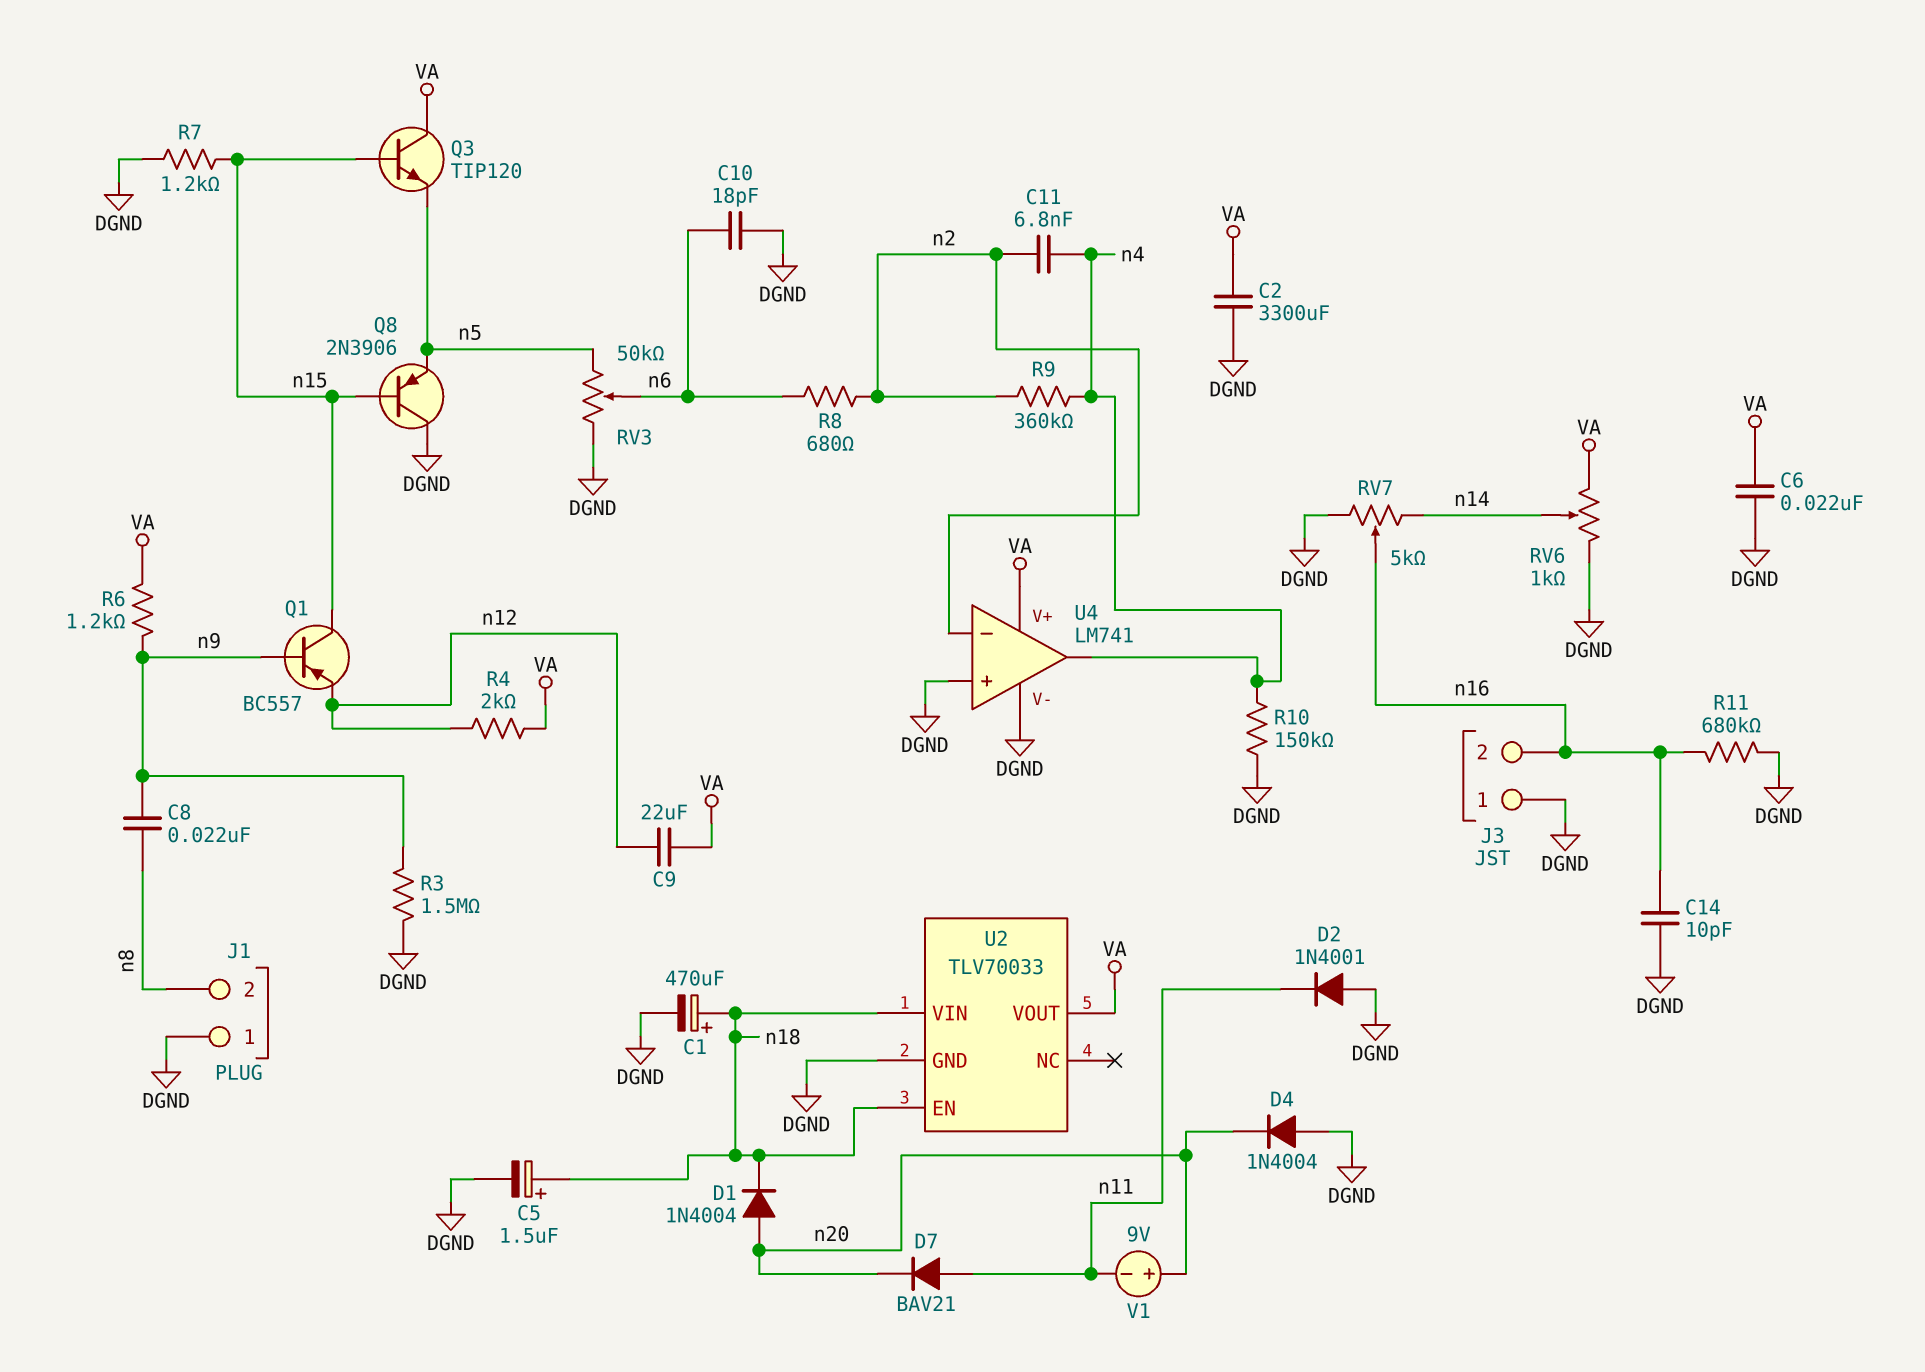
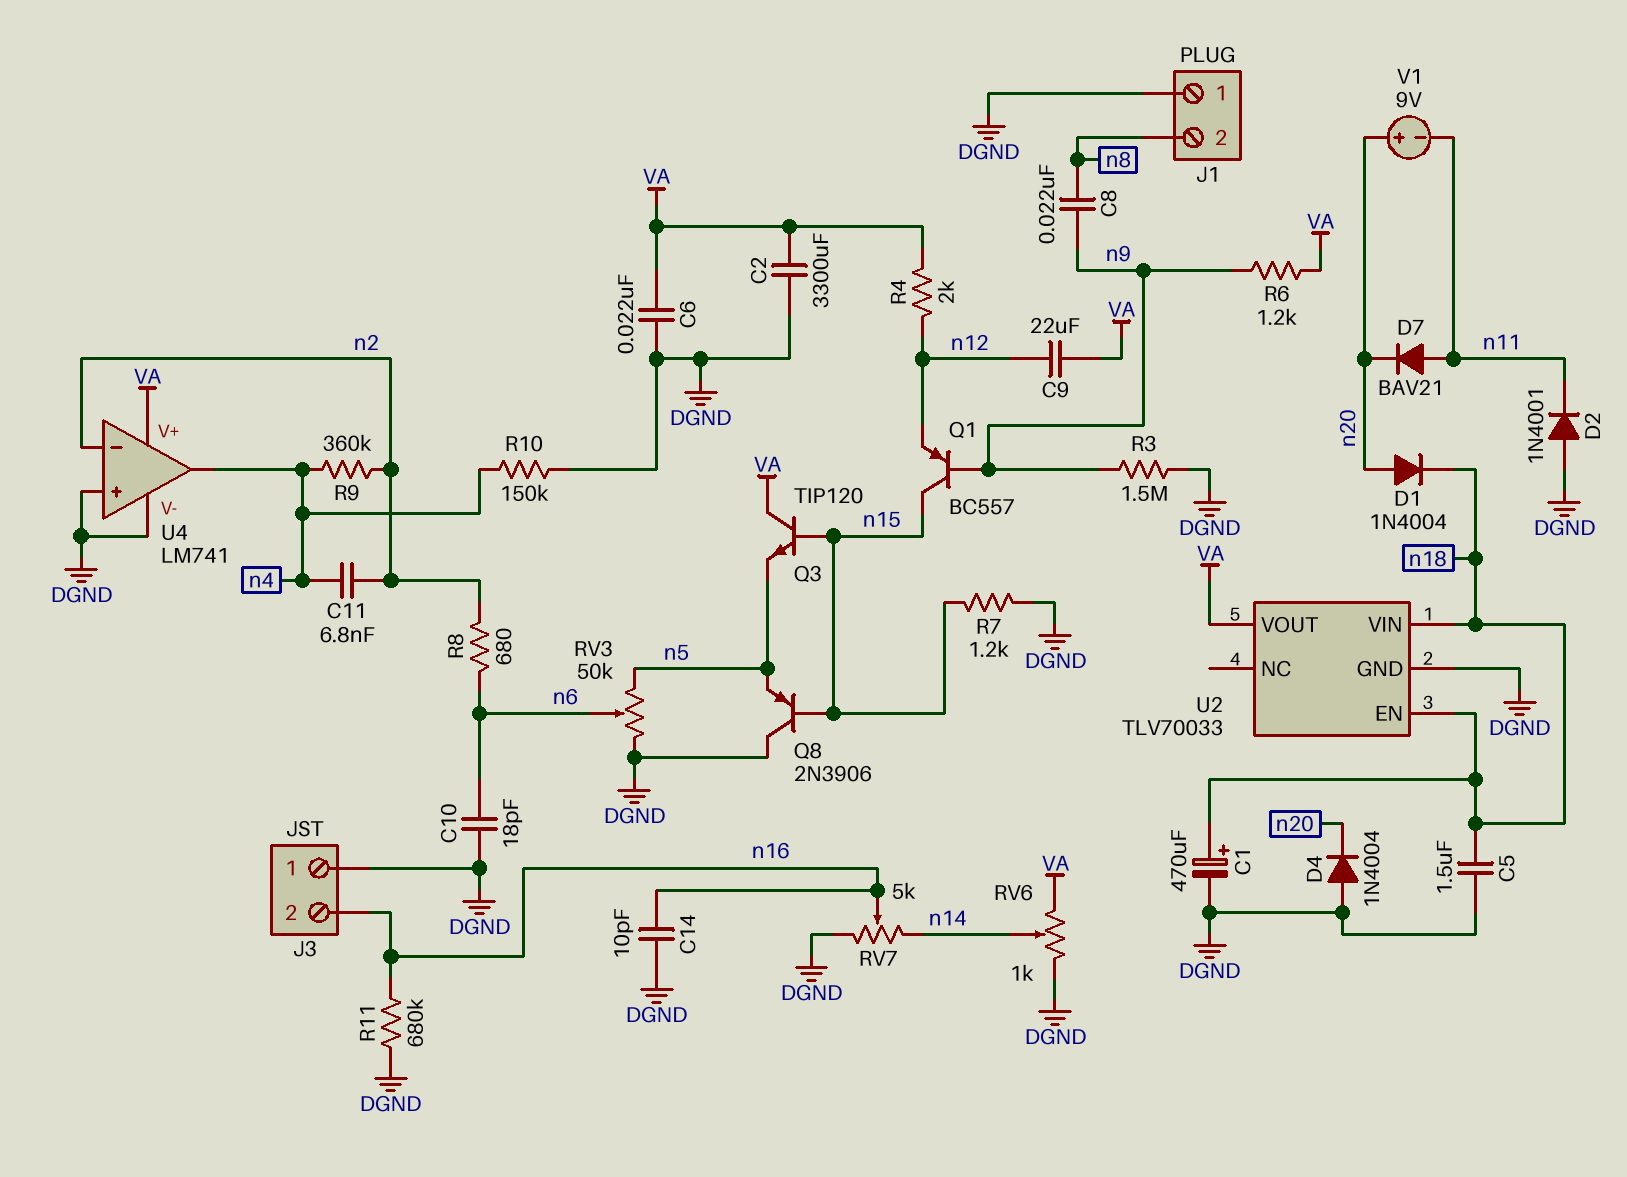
C5: 1.5uF (plus n18, minus DGND) -> 1.5uF (DGND, n18)

